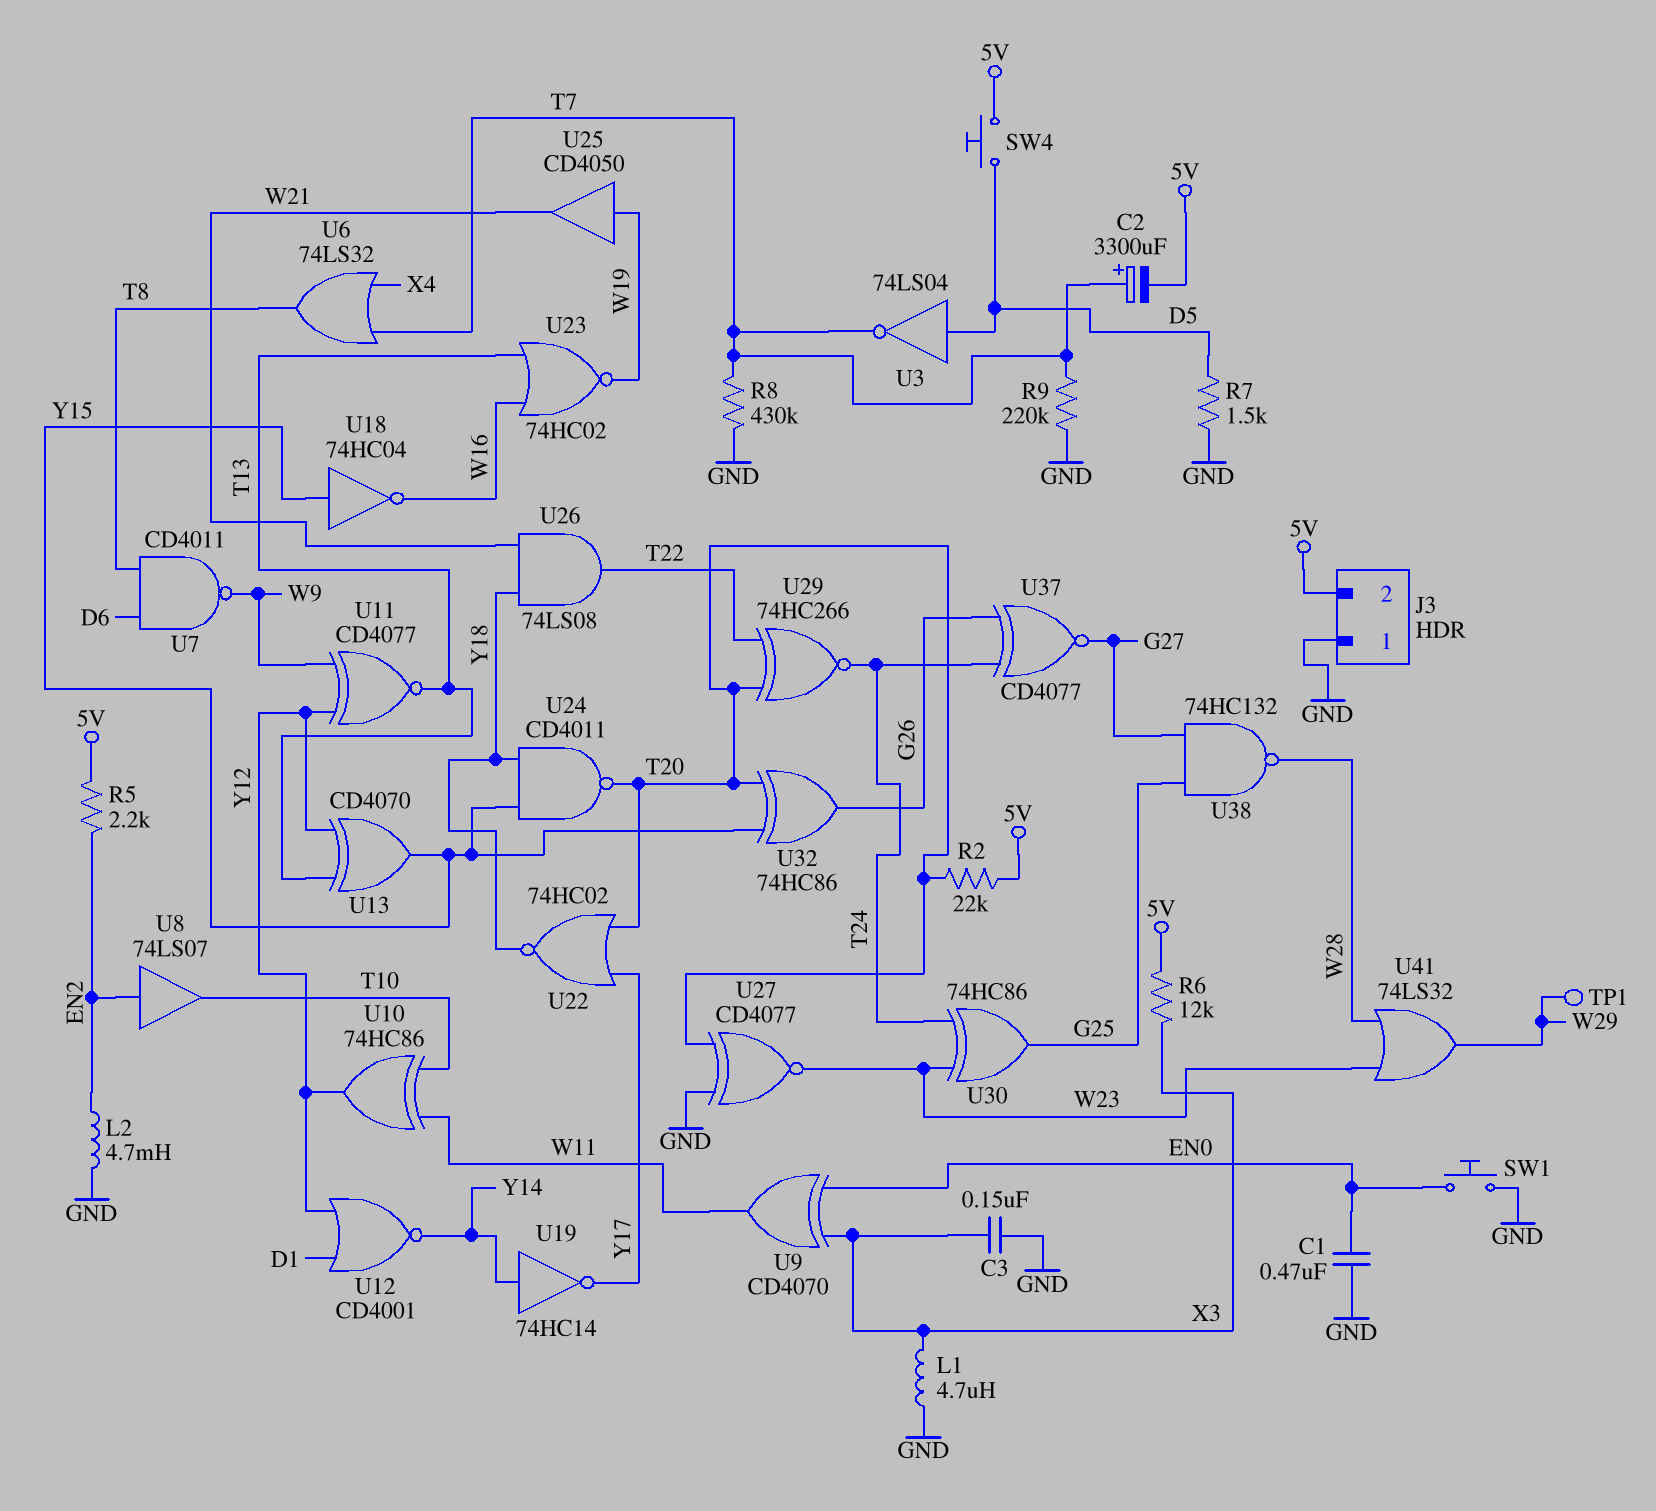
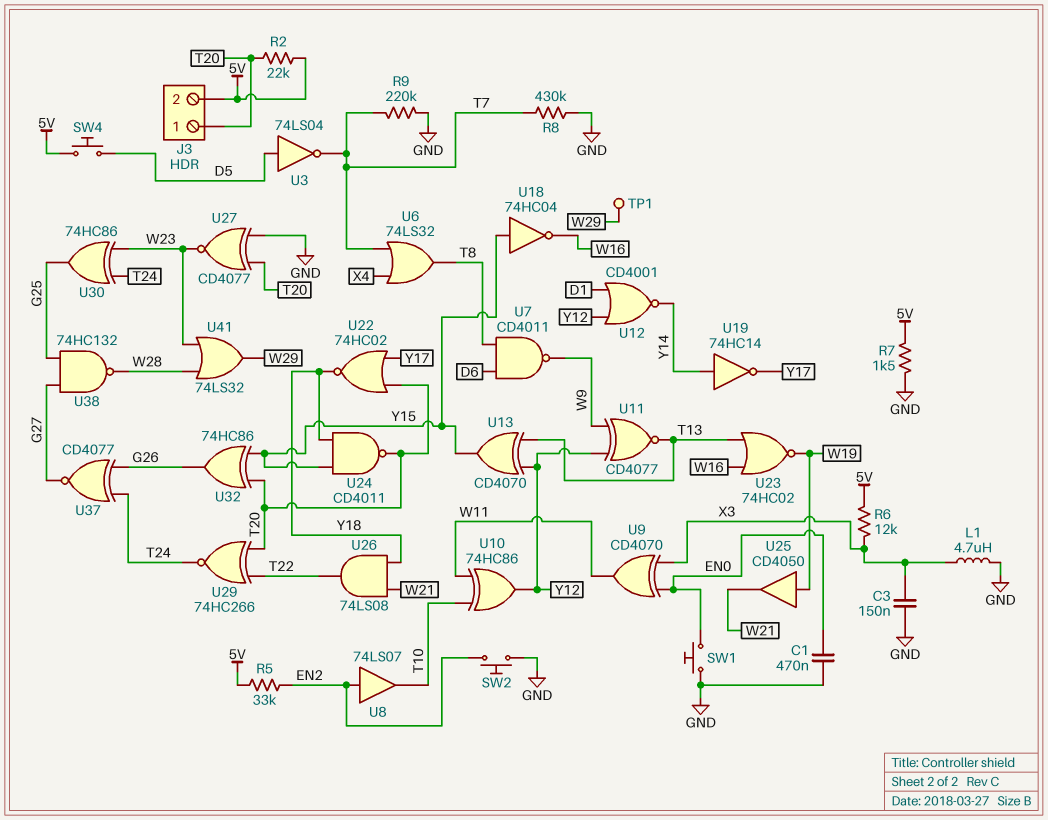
C2: 3300uF (plus T7, minus 5V) -> none
J3 pin 1: GND -> T20
L2: 4.7mH (EN2, GND) -> none
R5: 2.2k (5V, EN2) -> 33k (5V, EN2)
R7: 1.5k (D5, GND) -> 1.5k (5V, GND)
SW2: none -> button (EN2, GND)

